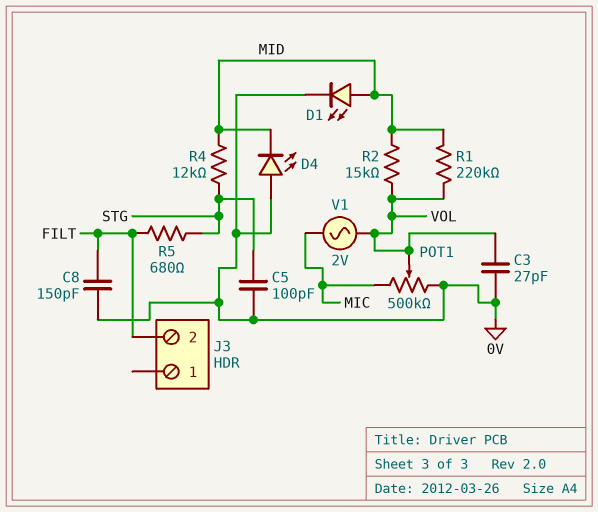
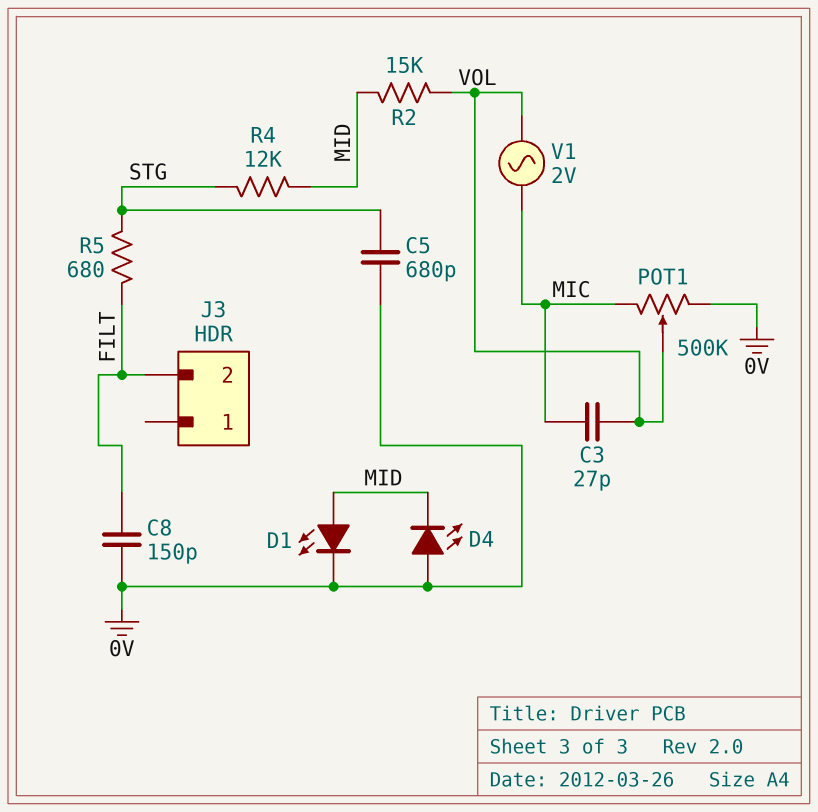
C3: 27pF (0V, VOL) -> 27pF (MIC, VOL)
C5: 100pF (0V, STG) -> 680pF (0V, STG)
R1: 220k (MID, VOL) -> none

